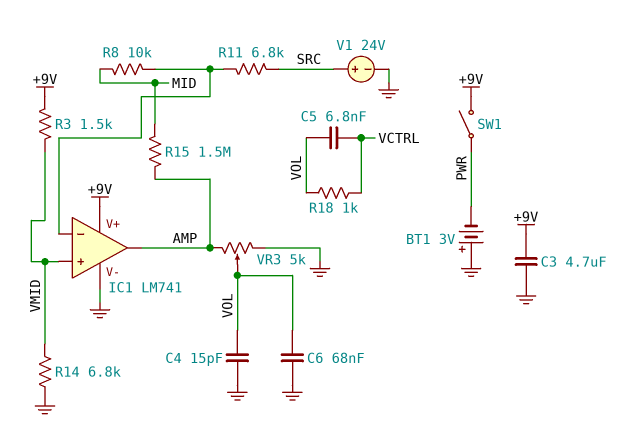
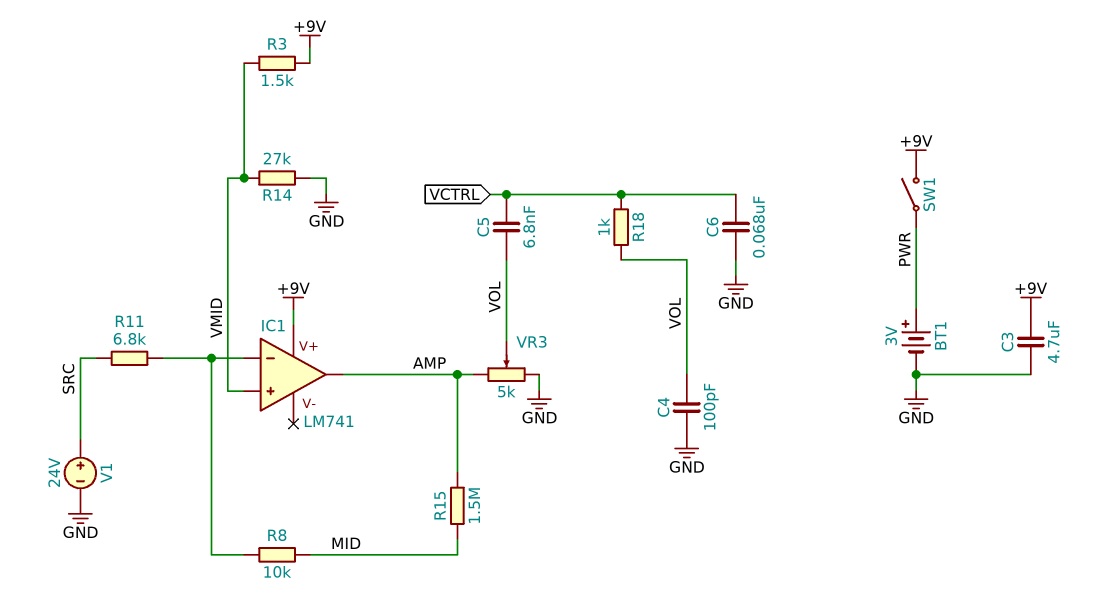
BT1: 3V (plus GND, minus PWR) -> 3V (plus PWR, minus GND)
C4: 15pF (GND, VOL) -> 100pF (GND, VOL)
C6: 68nF (GND, VOL) -> 68nF (GND, VCTRL)
IC1 pin V-: GND -> none
R14: 6.8k (GND, VMID) -> 27k (GND, VMID)

